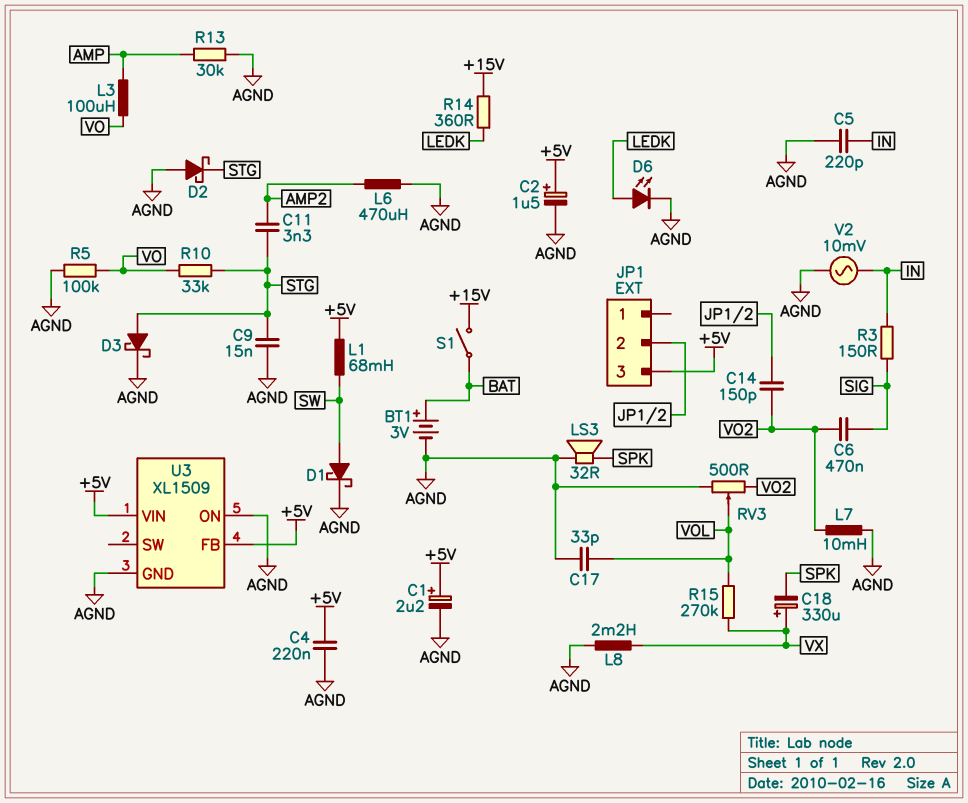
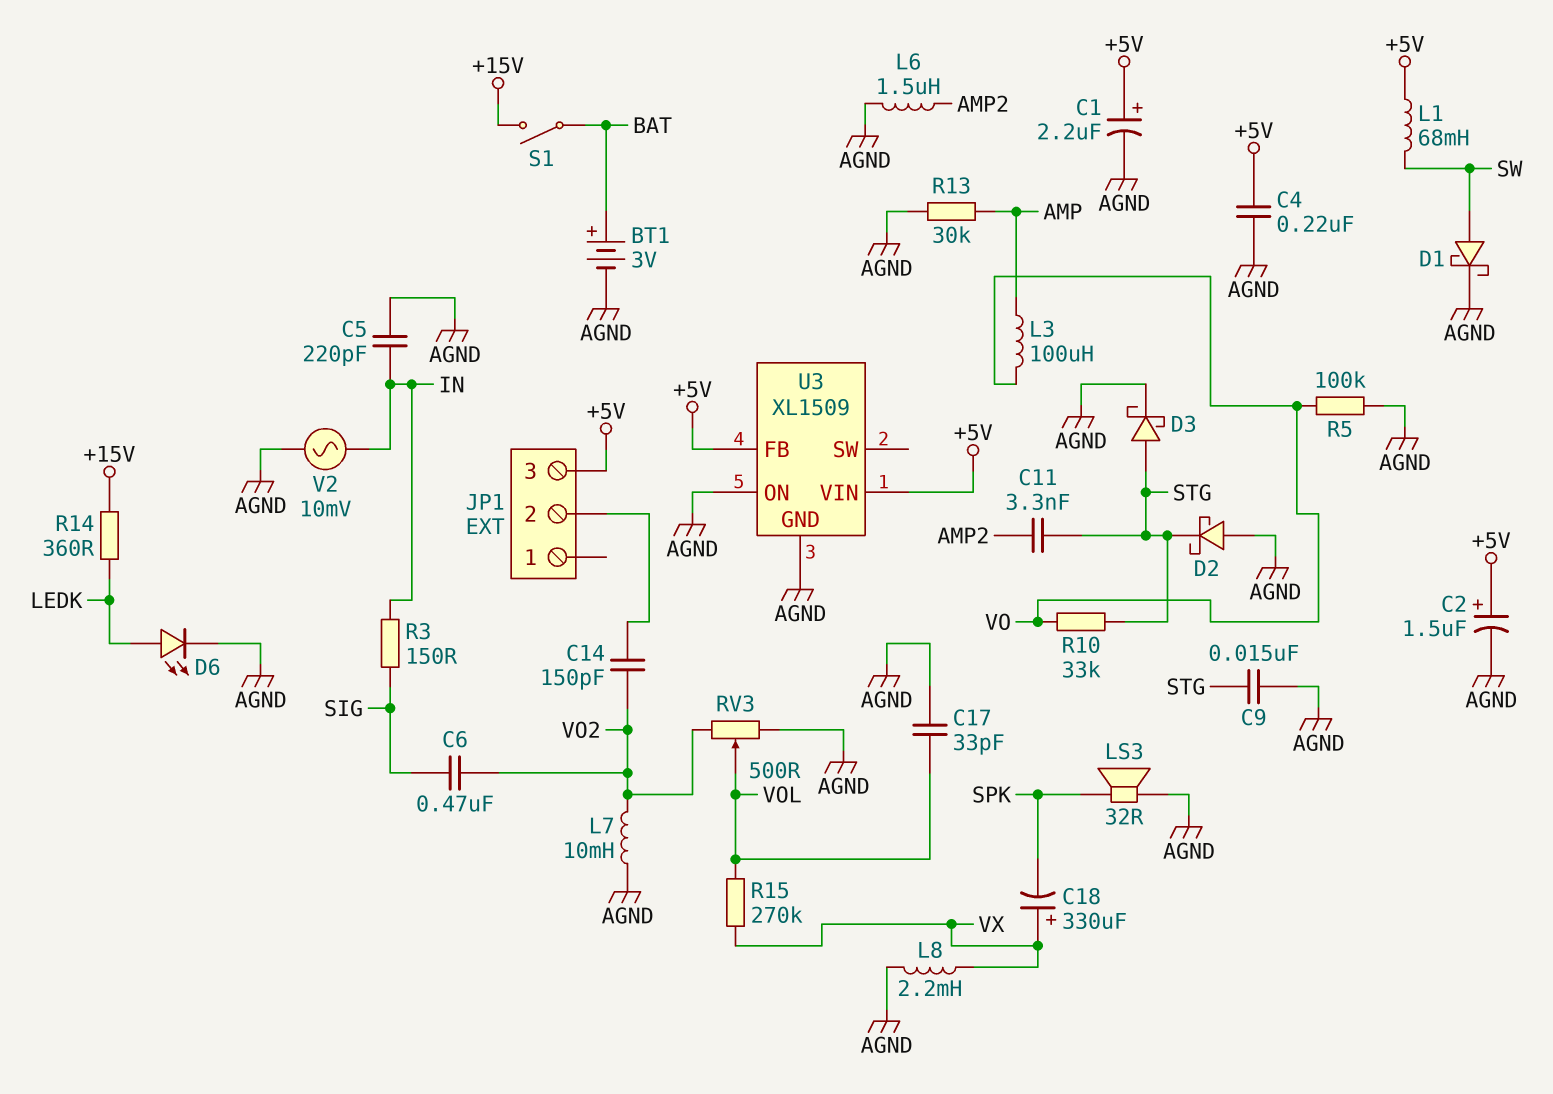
L6: 470uH (AGND, AMP2) -> 1.5uH (AGND, AMP2)

